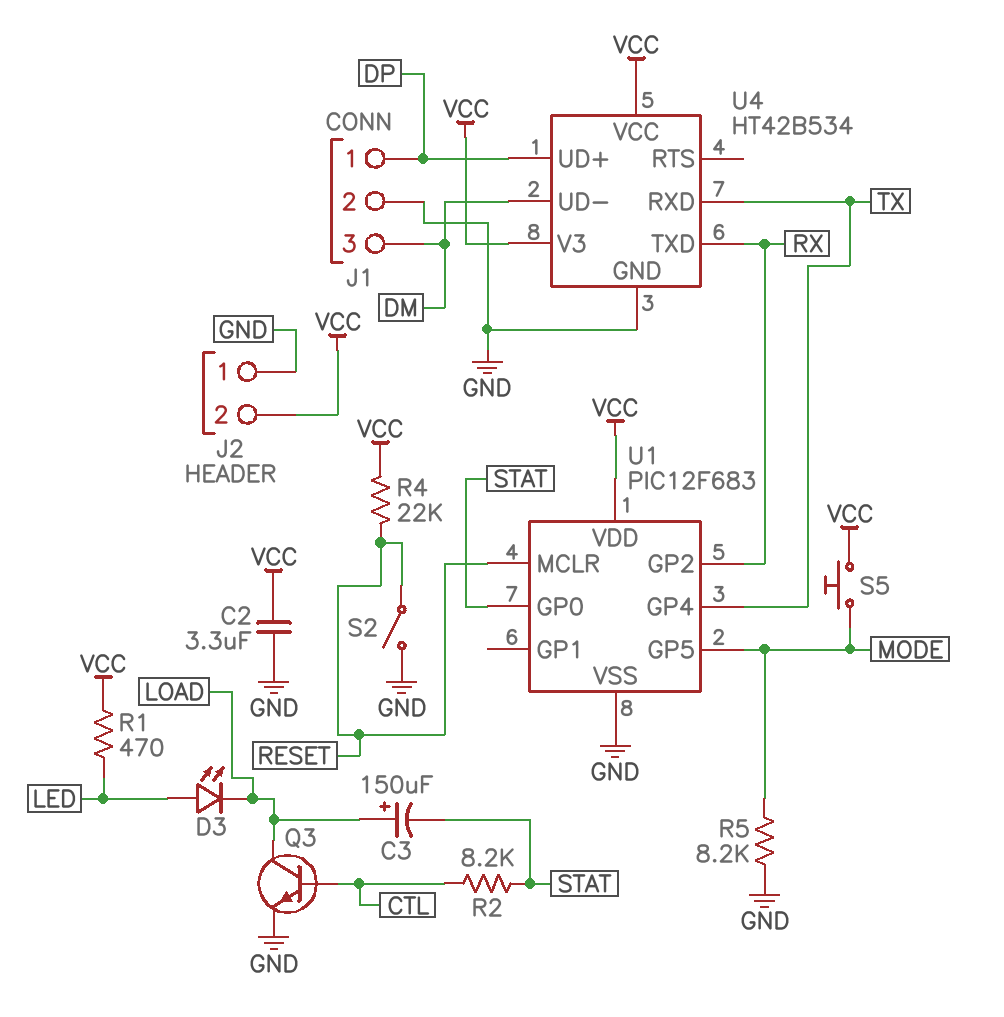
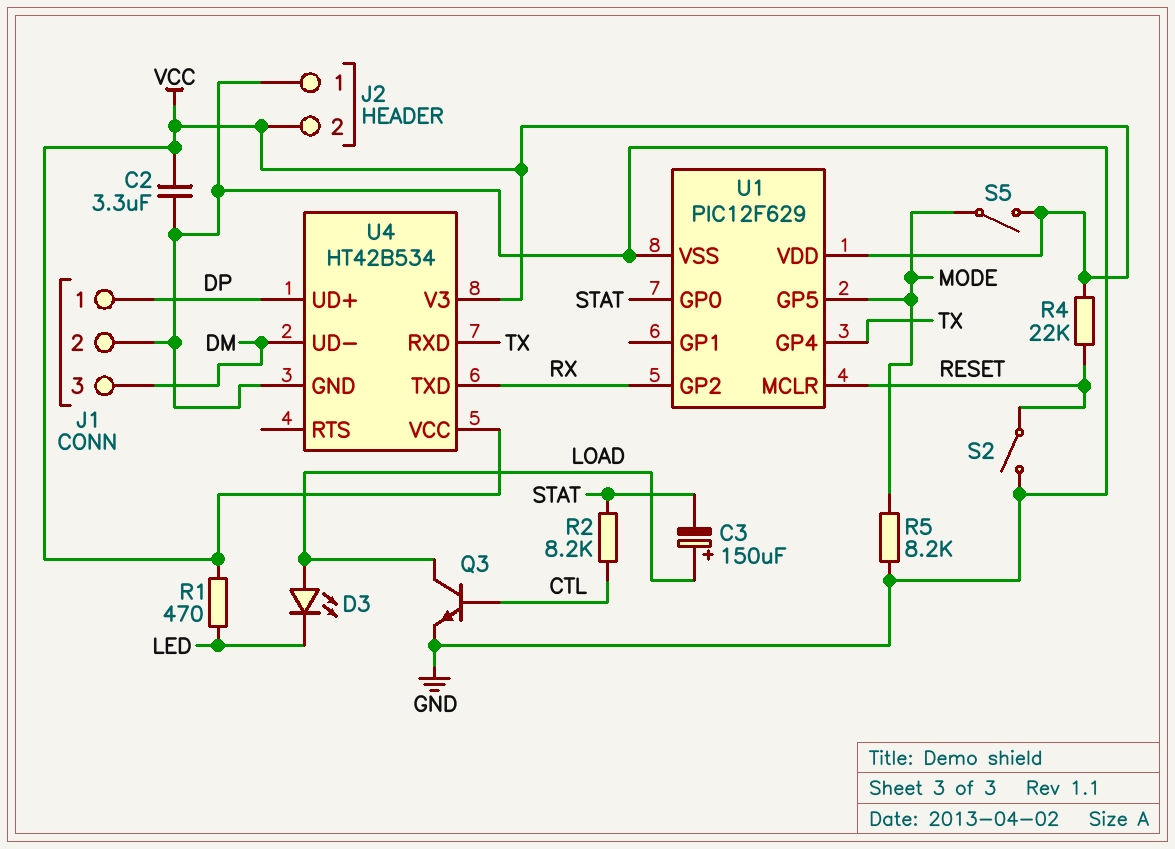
D3: LED (A LED, K LOAD) -> LED (A LOAD, K LED)
S5: button (MODE, VCC) -> switch (MODE, VCC)
U1: PIC12F683 -> PIC12F629

